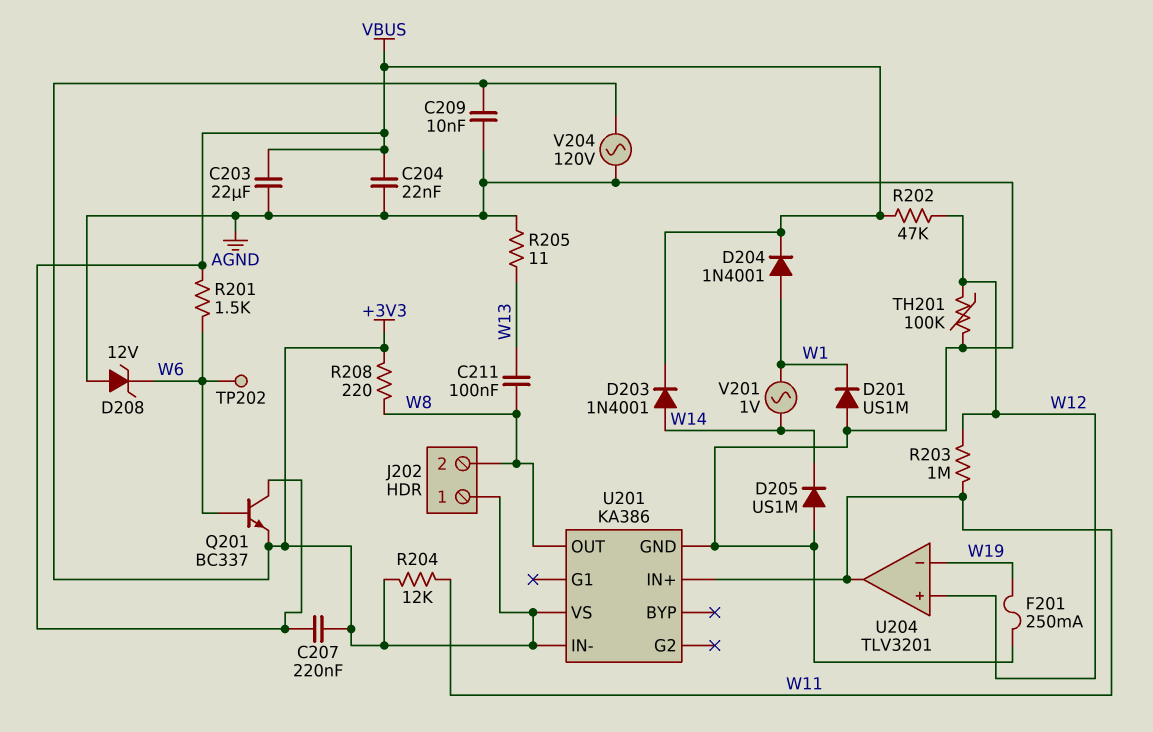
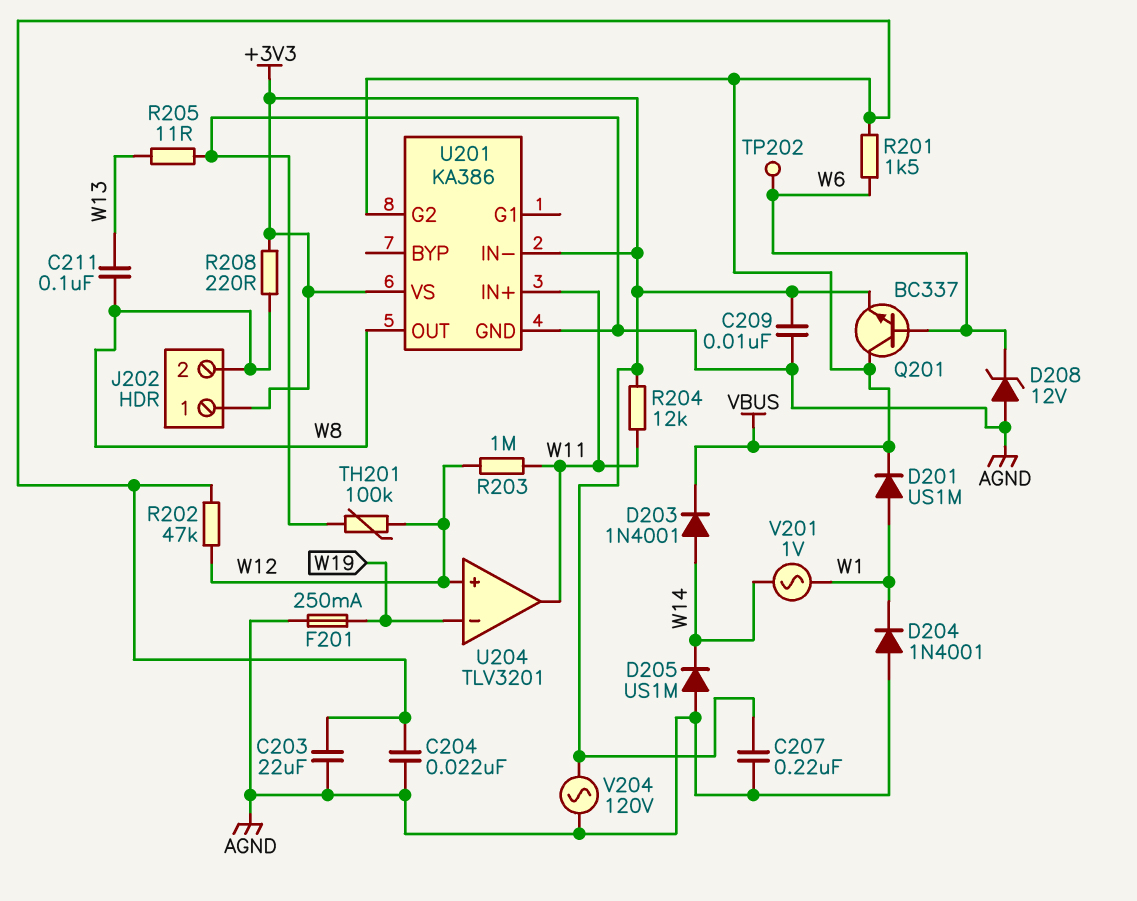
C207: 220nF (+3V3, VBUS) -> 220nF (+3V3, AGND)
D201: diode US1M (A AGND, K W1) -> diode US1M (A W1, K VBUS)
D204: diode 1N4001 (A W1, K VBUS) -> diode 1N4001 (A AGND, K W1)
U201 pin G2: none -> VBUS

